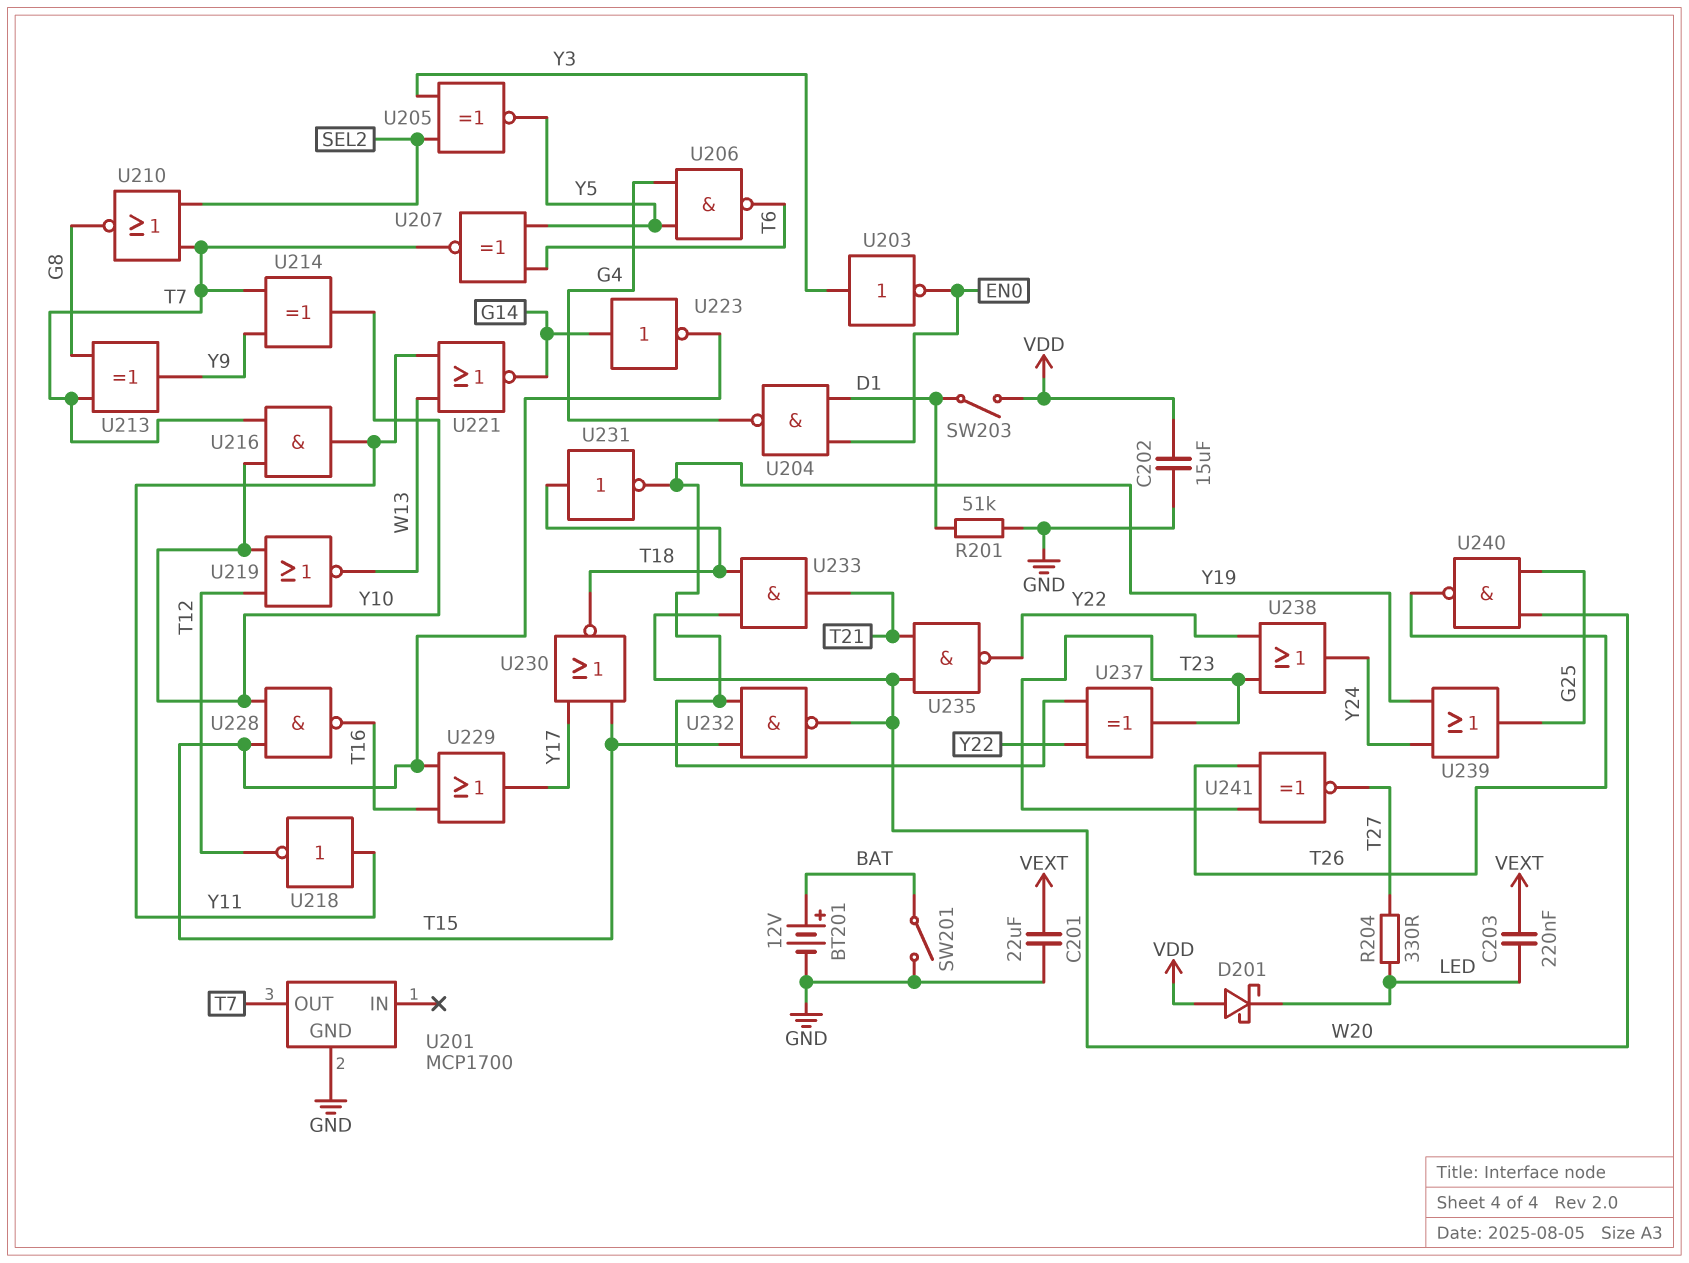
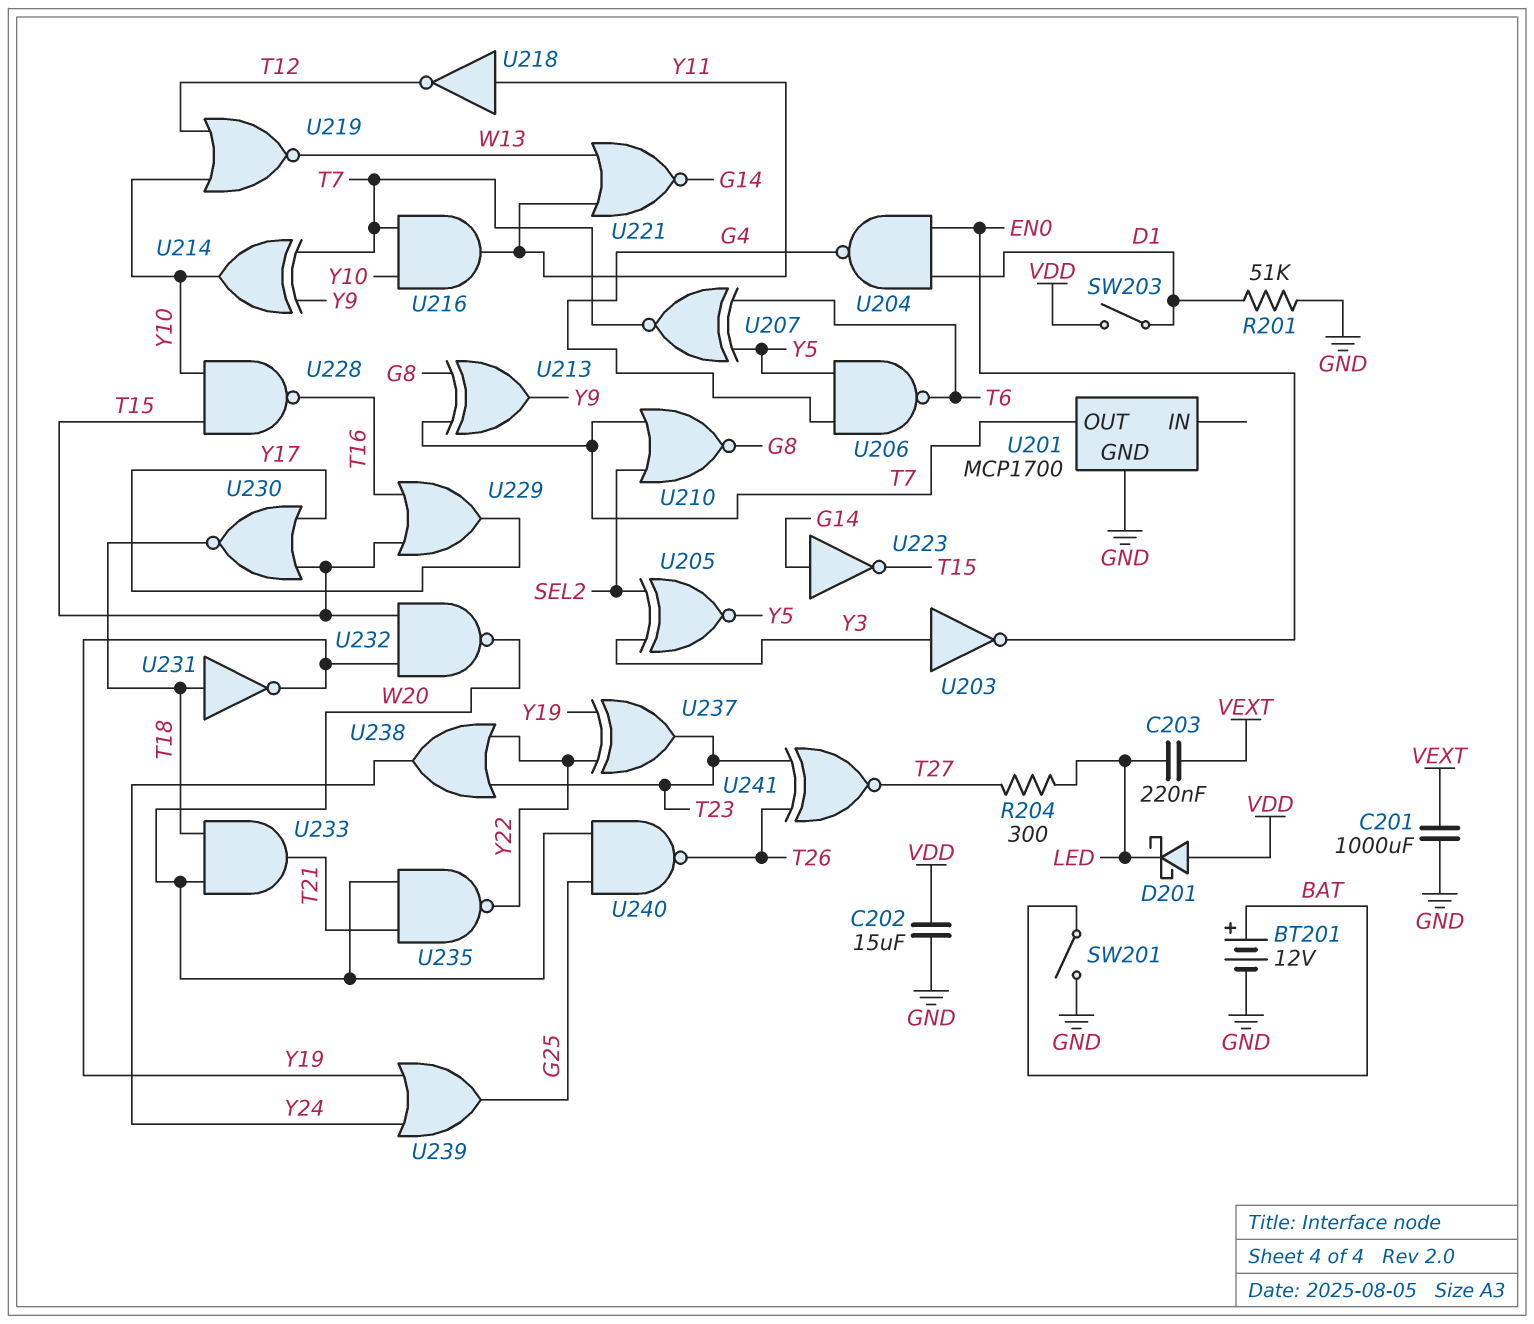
C201: 22uF (GND, VEXT) -> 1000uF (GND, VEXT)
R204: 330 (LED, T27) -> 300 (LED, T27)

